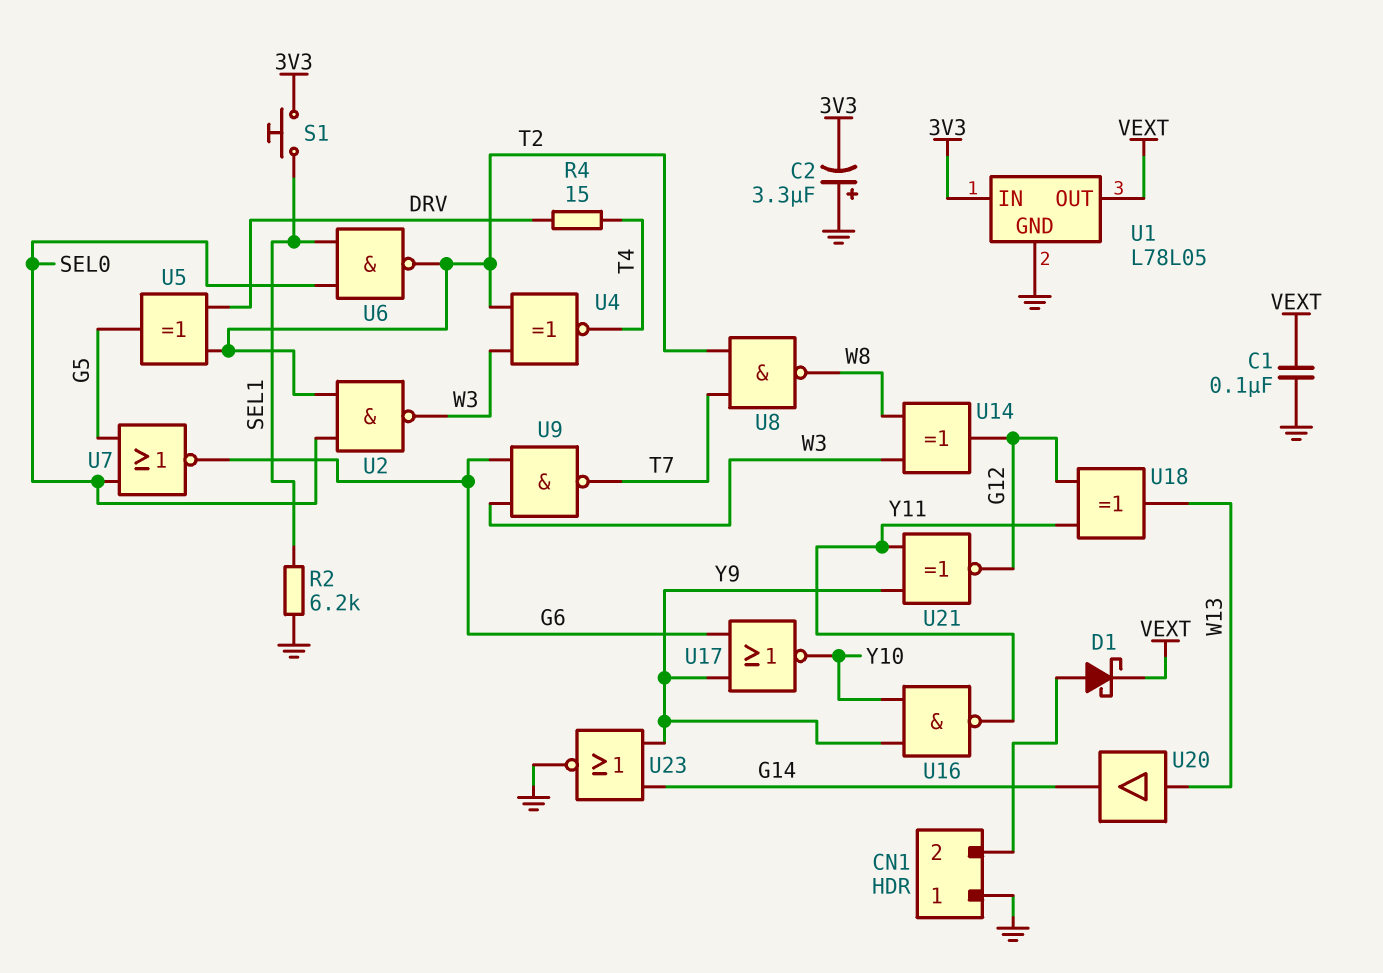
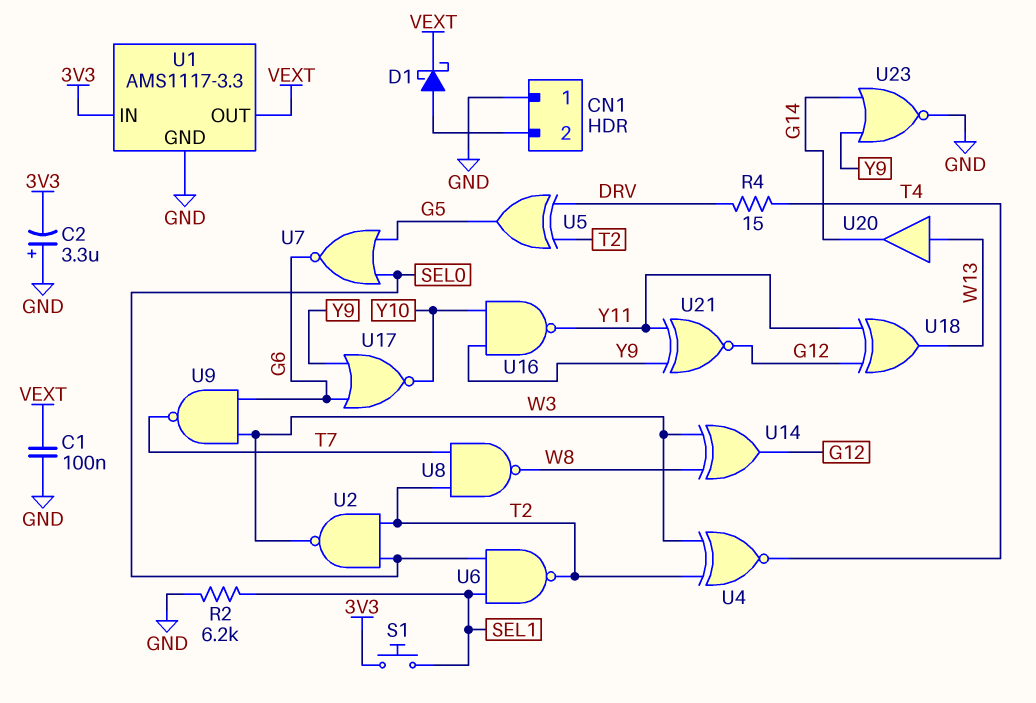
U1: L78L05 -> AMS1117-3.3

